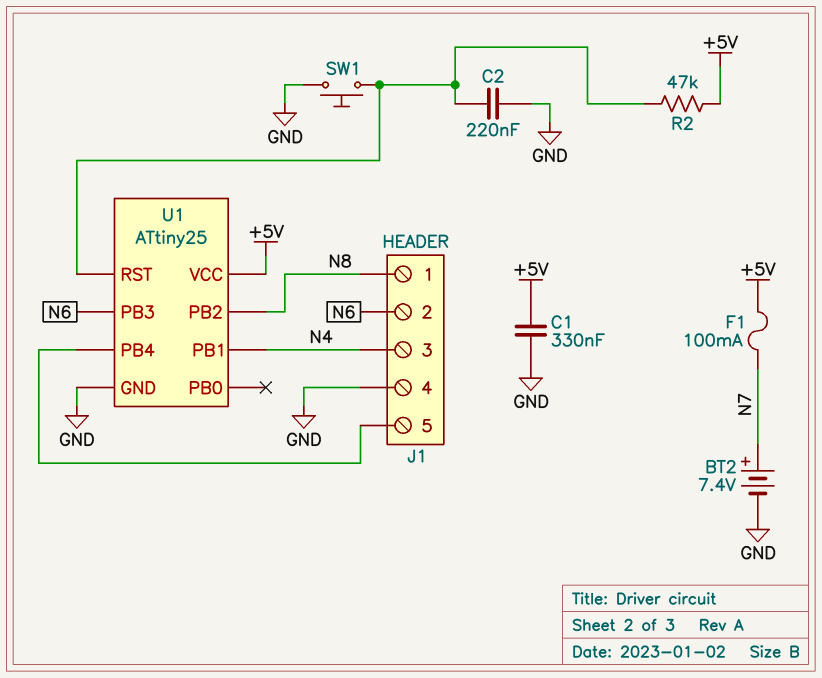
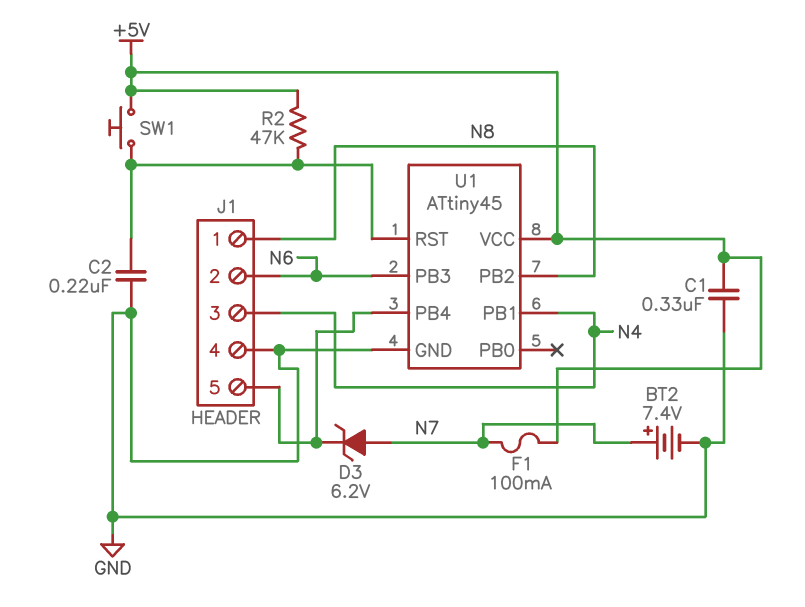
D3: none -> zener 6.2V (A N7, K J1/5)
SW1: button (GND, U1/RST) -> button (+5V, U1/RST)
U1: ATtiny25 -> ATtiny45

